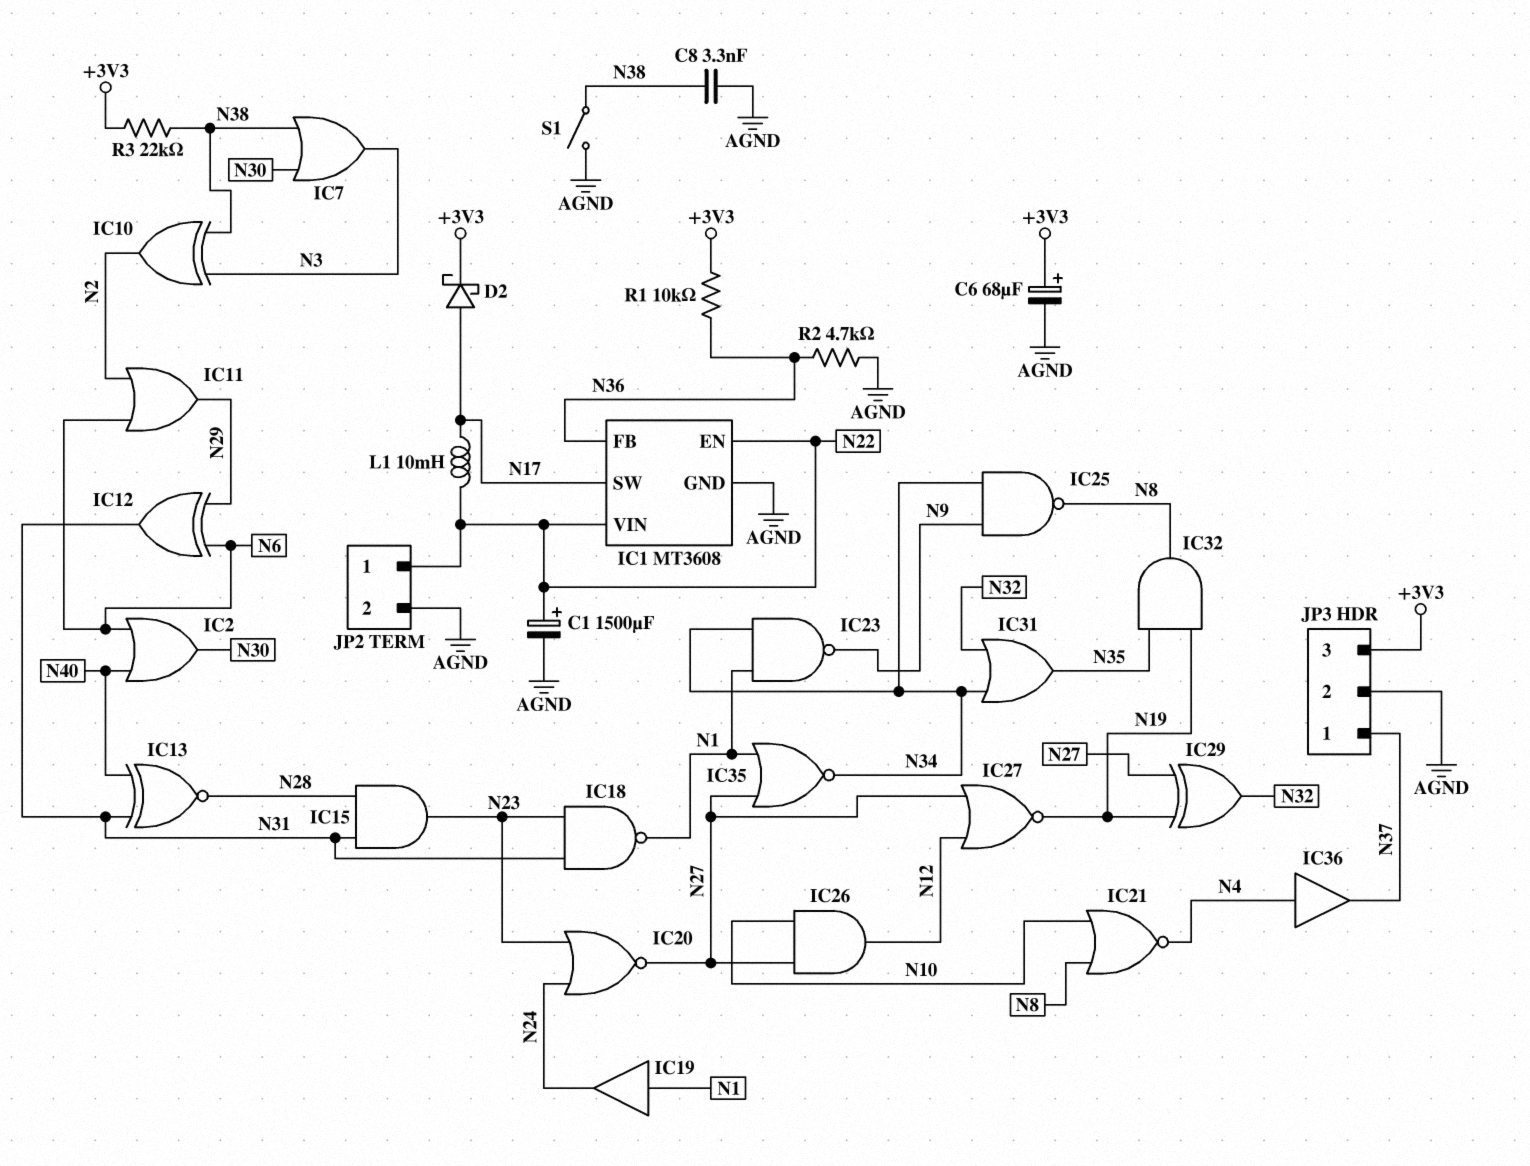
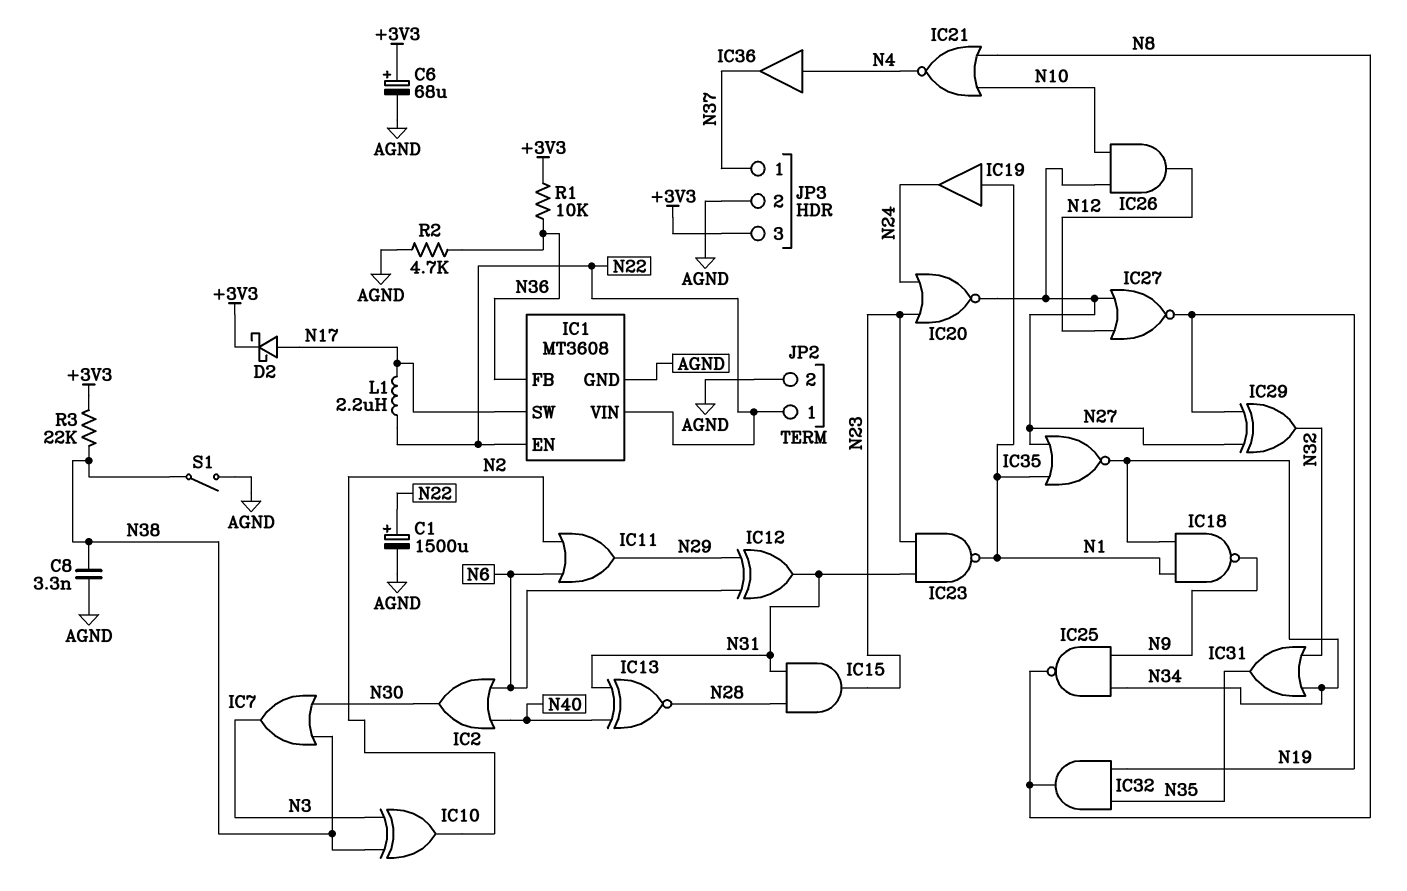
IC18: NAND (in N23, in N31, out N1) -> NAND (in N1, in N34, out N9)
IC23: NAND (in N1, in N34, out N9) -> NAND (in N23, in N31, out N1)
L1: 10mH (N17, N22) -> 2.2uH (N17, N22)

